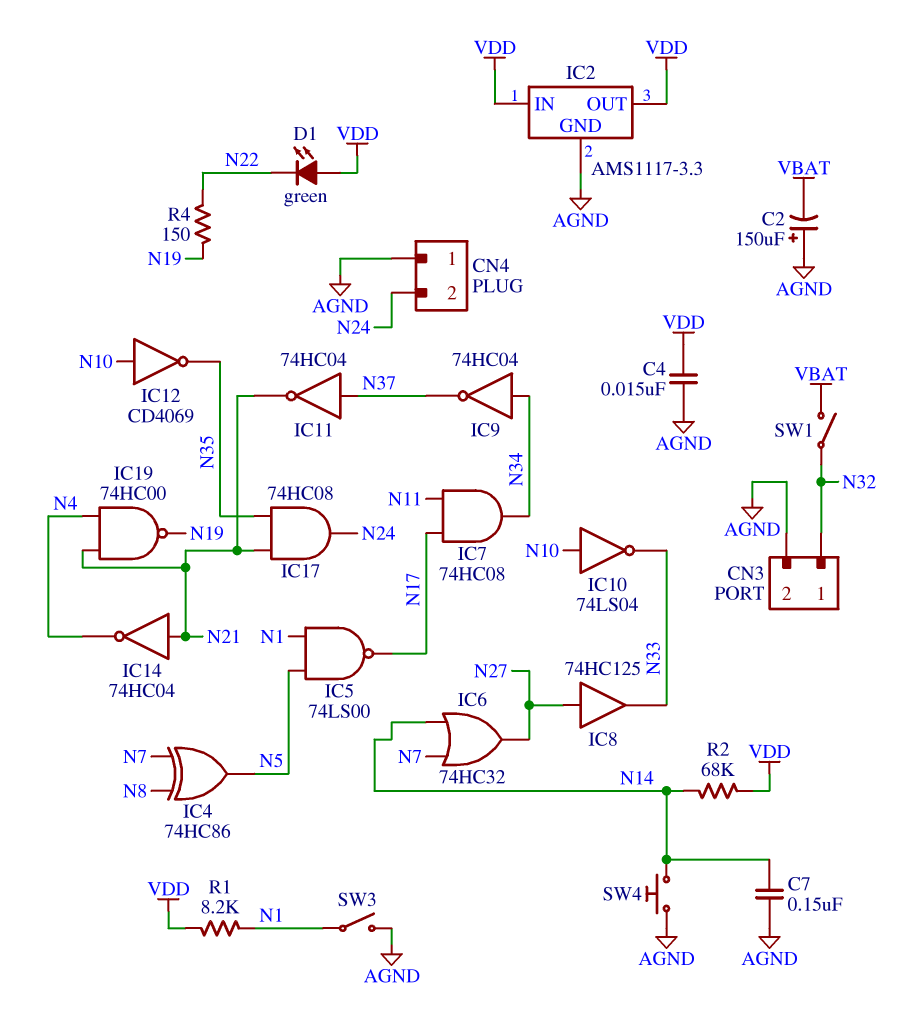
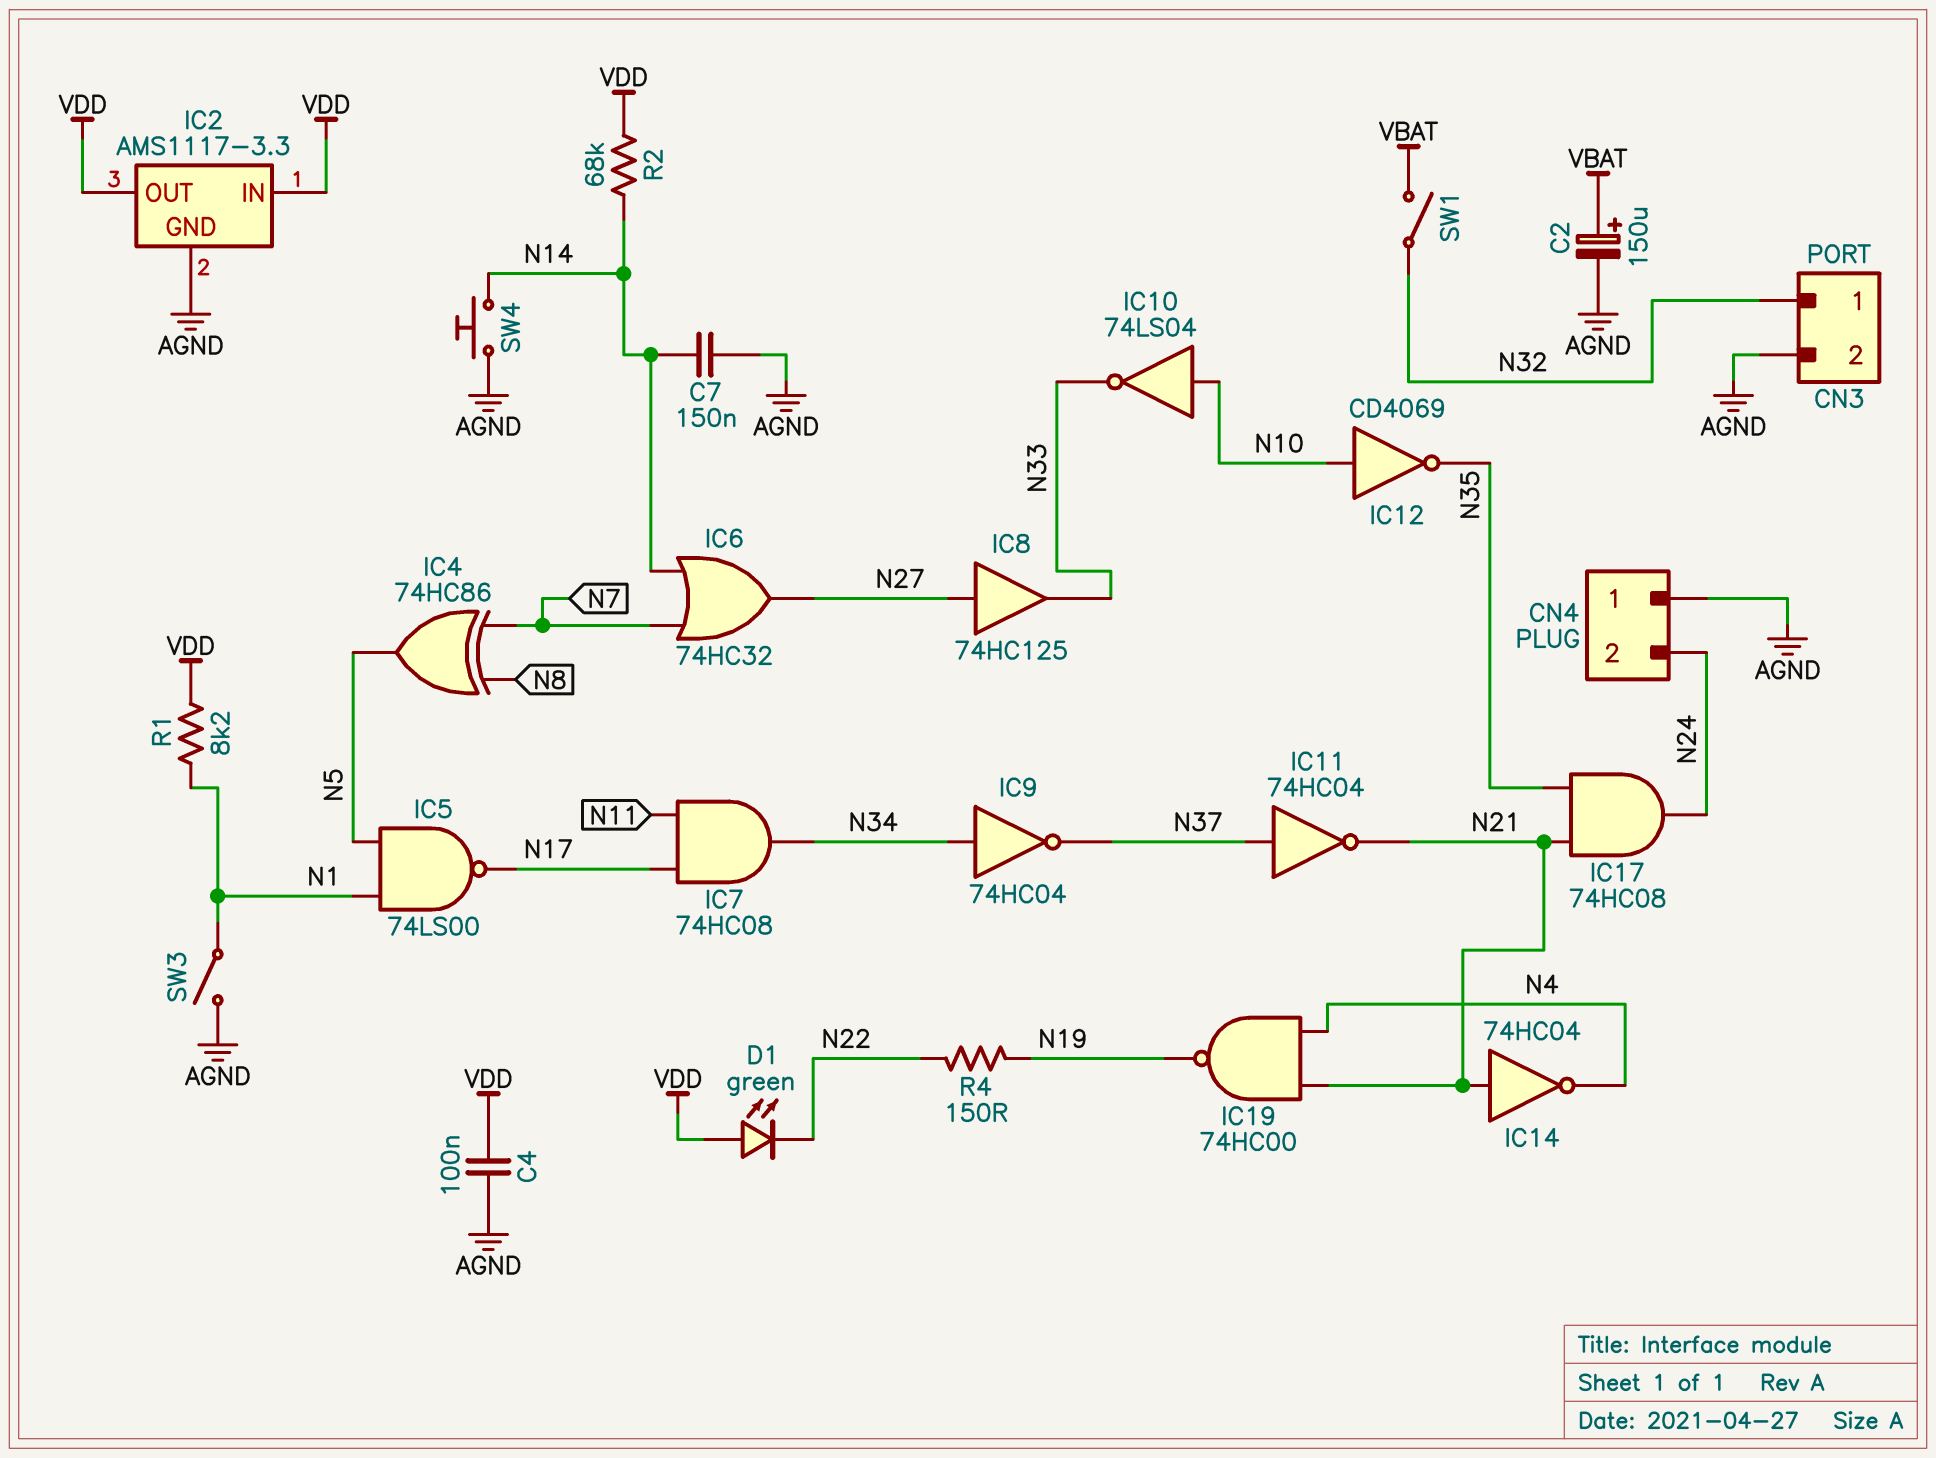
C2: 150uF (plus AGND, minus VBAT) -> 150uF (plus VBAT, minus AGND)
C4: 15nF (AGND, VDD) -> 100nF (AGND, VDD)

